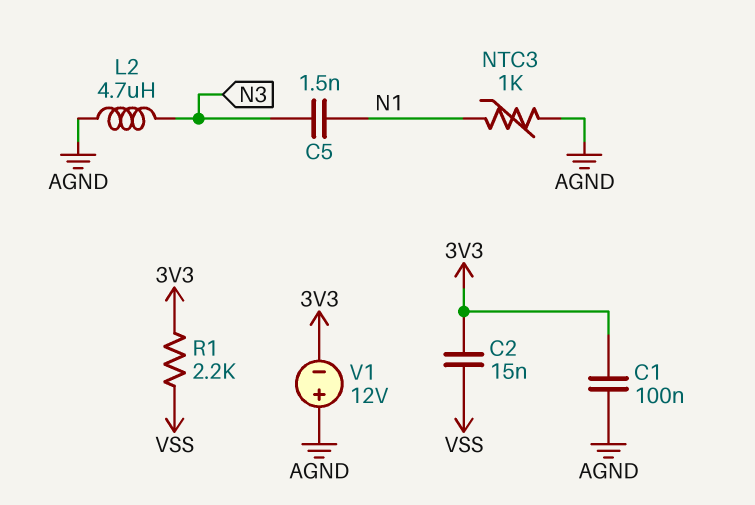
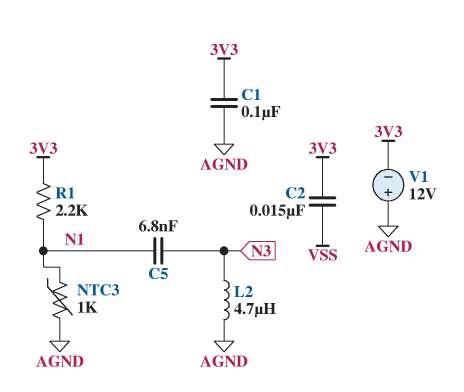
C5: 1.5nF (N1, N3) -> 6.8nF (N1, N3)
R1: 2.2k (3V3, VSS) -> 2.2k (3V3, N1)

